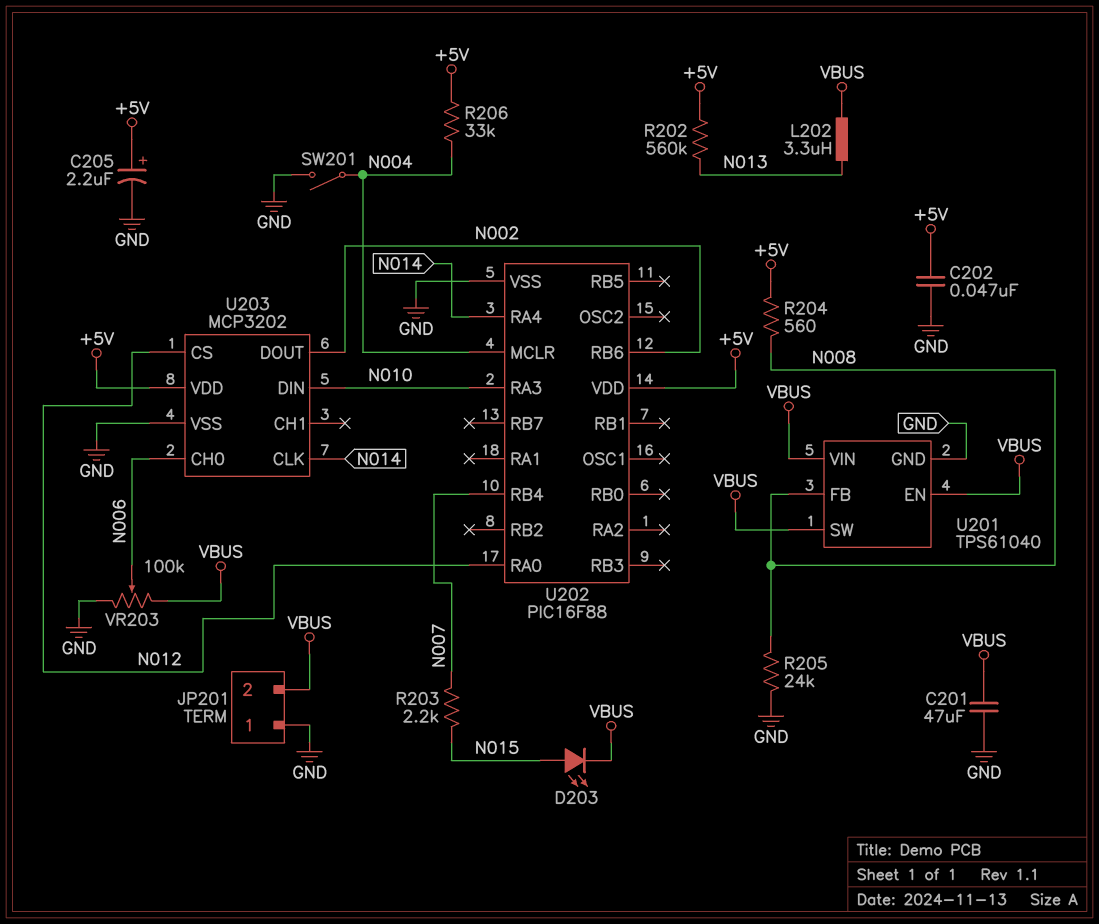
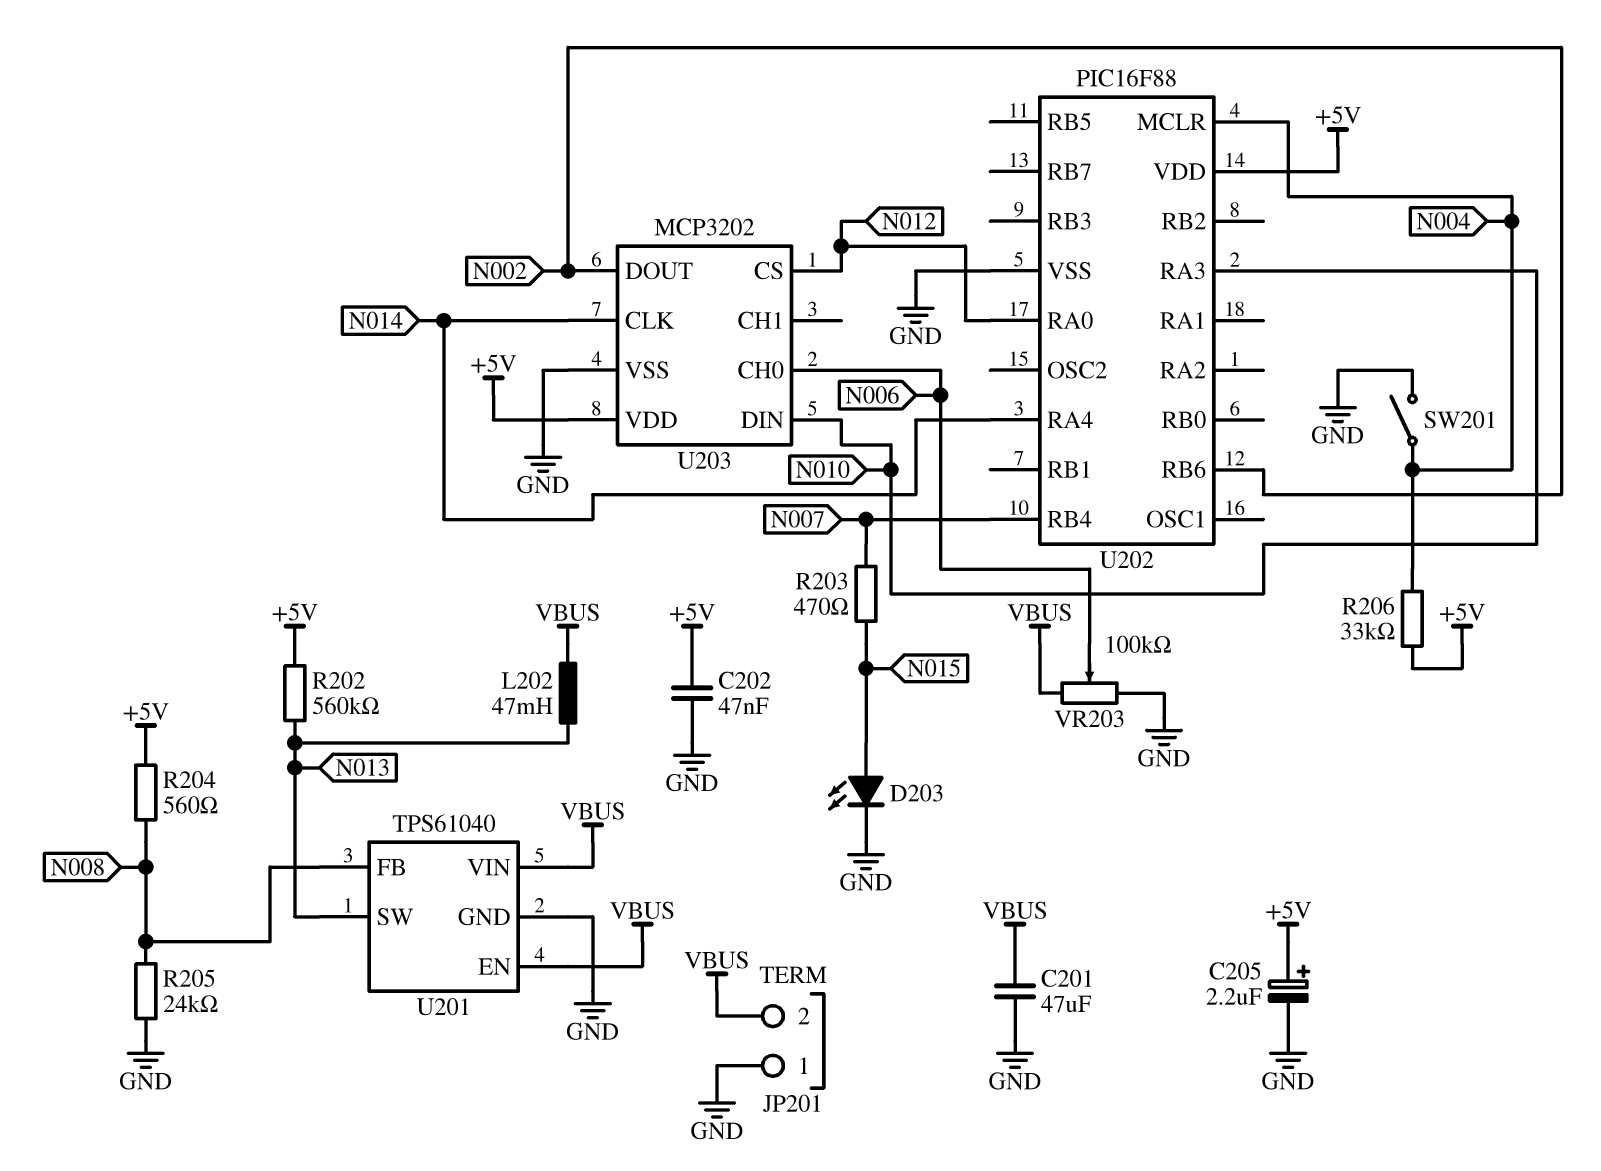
D203: LED (A N015, K VBUS) -> LED (A N015, K GND)
L202: 3.3uH (N013, VBUS) -> 47mH (N013, VBUS)
R203: 2.2k (N007, N015) -> 470 (N007, N015)
U201 pin SW: VBUS -> N013

